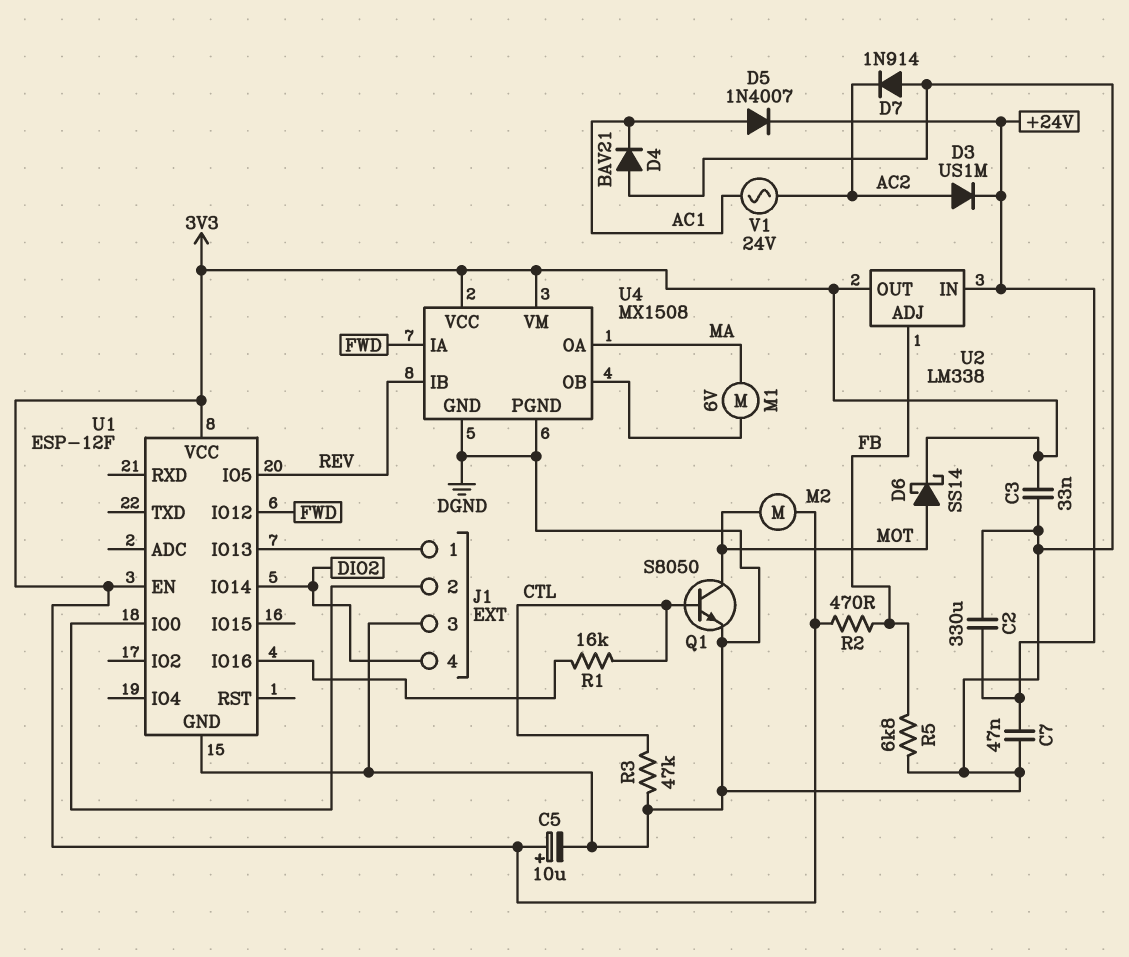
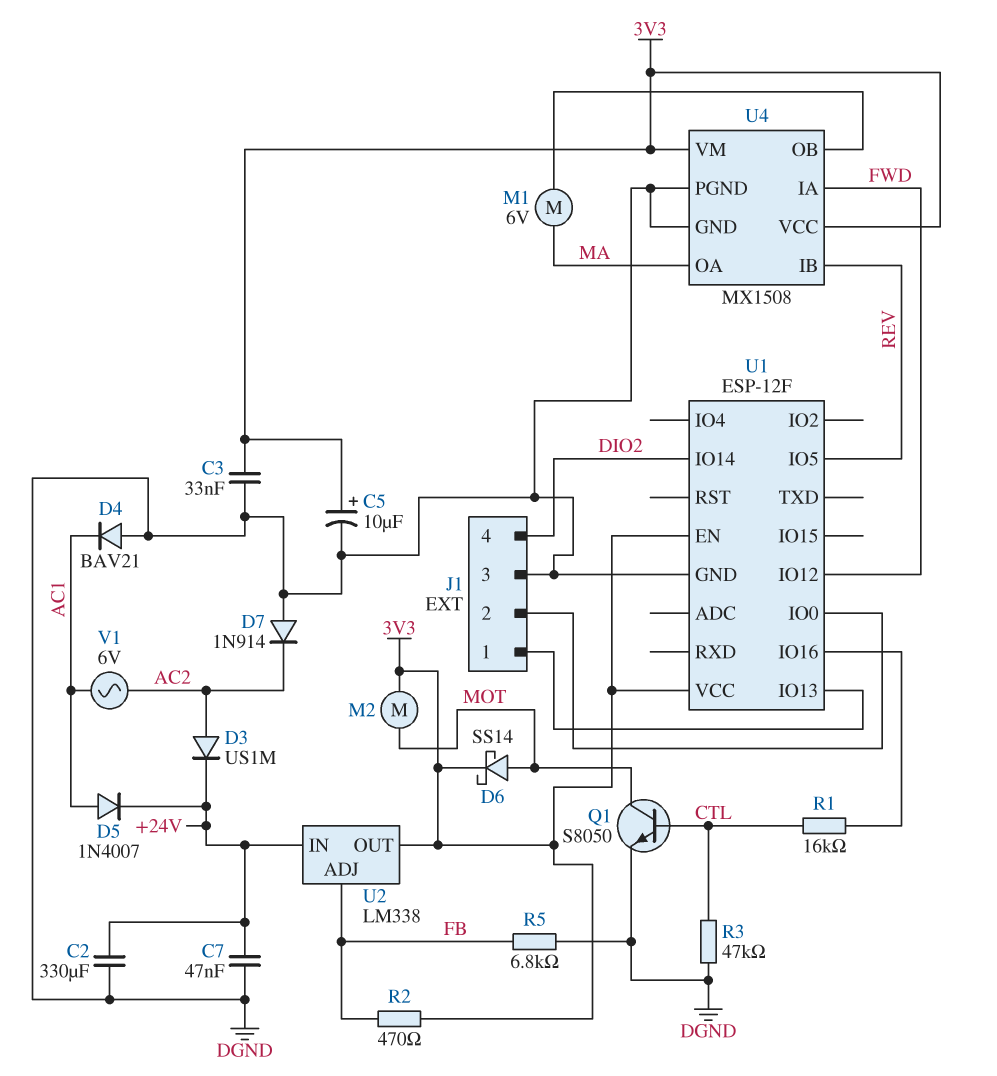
V1: AC 24V (AC1, AC2) -> AC 6V (AC1, AC2)

